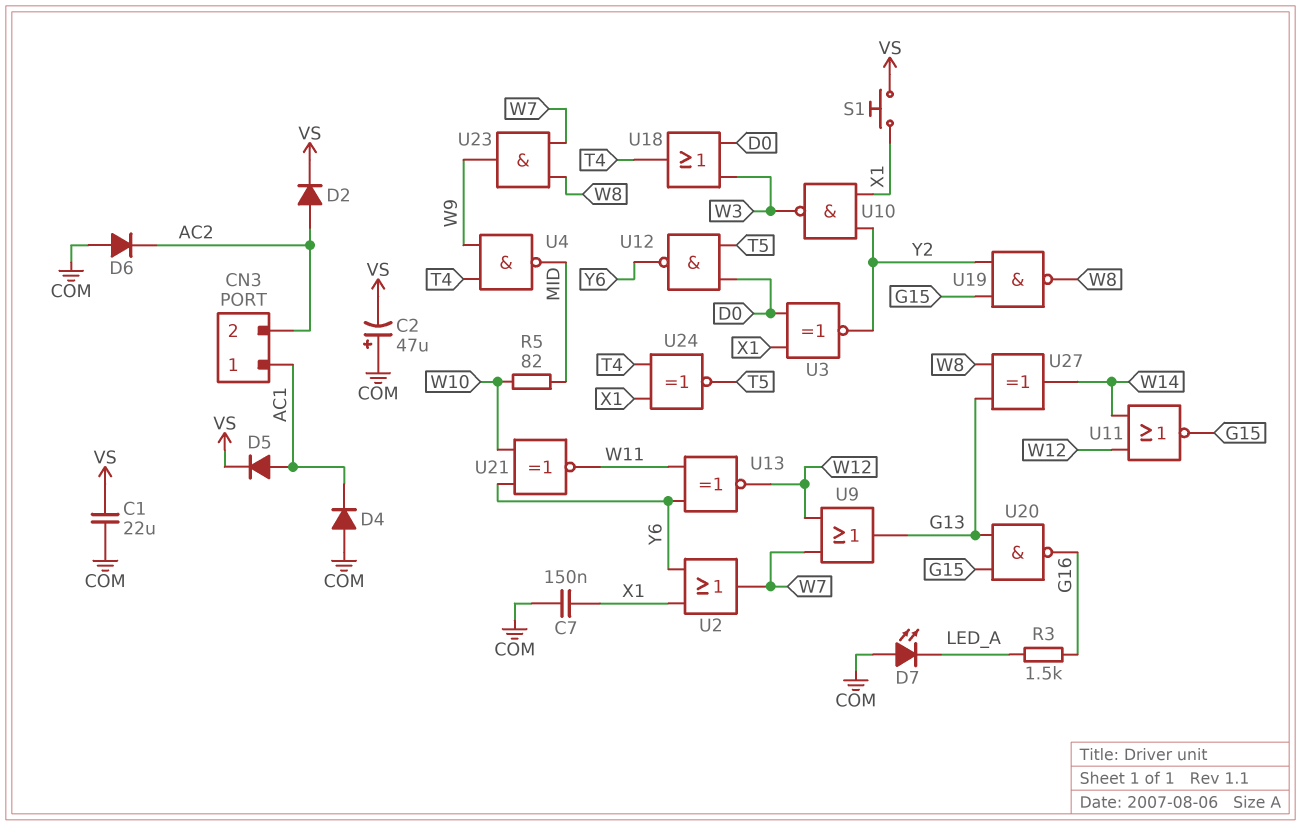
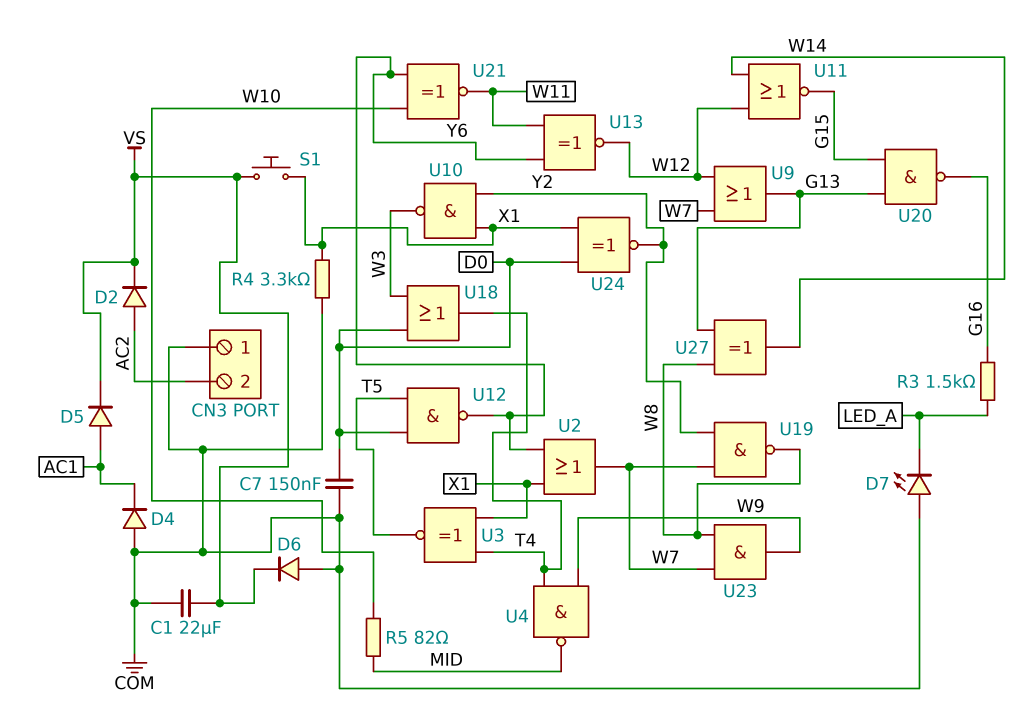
C2: 47uF (plus COM, minus VS) -> none
C7: 150nF (COM, X1) -> 150nF (COM, D0)
CN3 pin 1: AC1 -> COM
D6: diode (A COM, K AC2) -> diode (A COM, K VS)
R4: none -> 3.3k (COM, X1)
U3: XNOR (in D0, in X1, out Y2) -> XNOR (in T4, in X1, out T5)
U19: NAND (in G15, in Y2, out W8) -> NAND (in W7, in Y2, out W8)
U24: XNOR (in T4, in X1, out T5) -> XNOR (in D0, in X1, out Y2)

